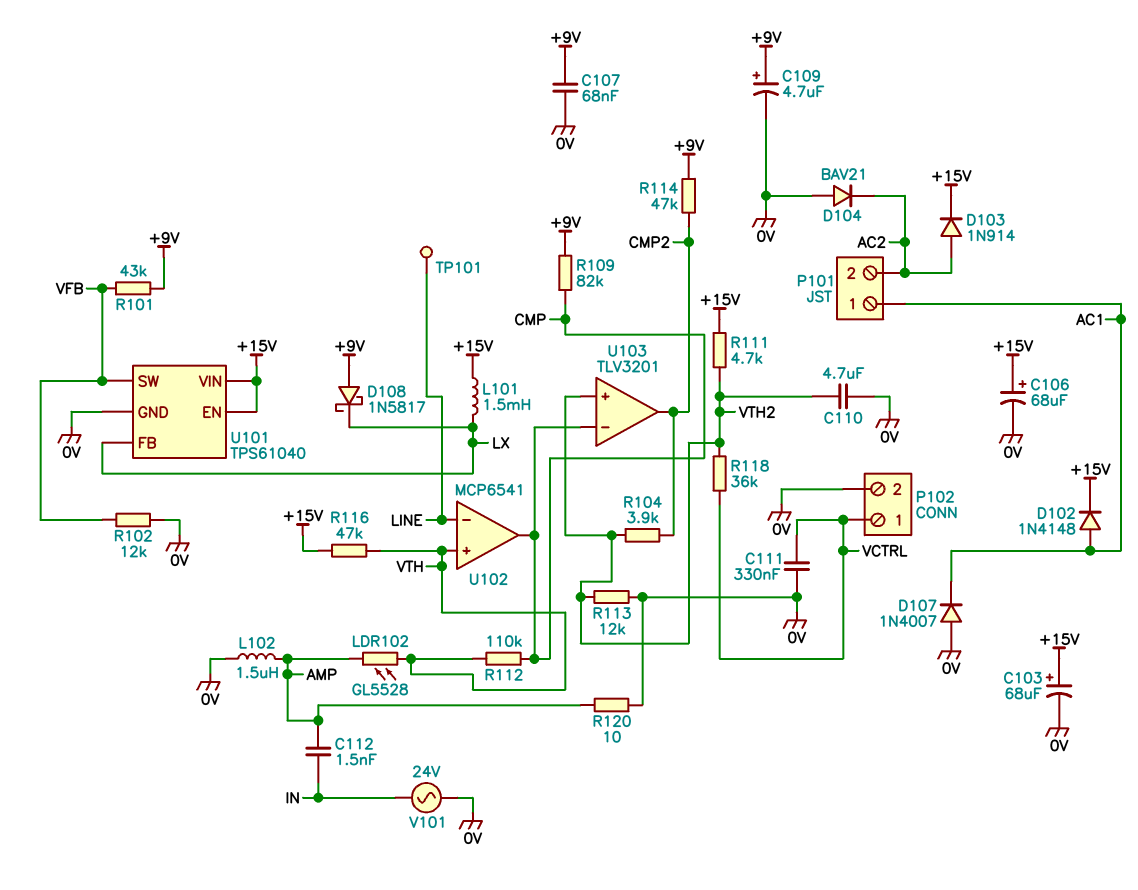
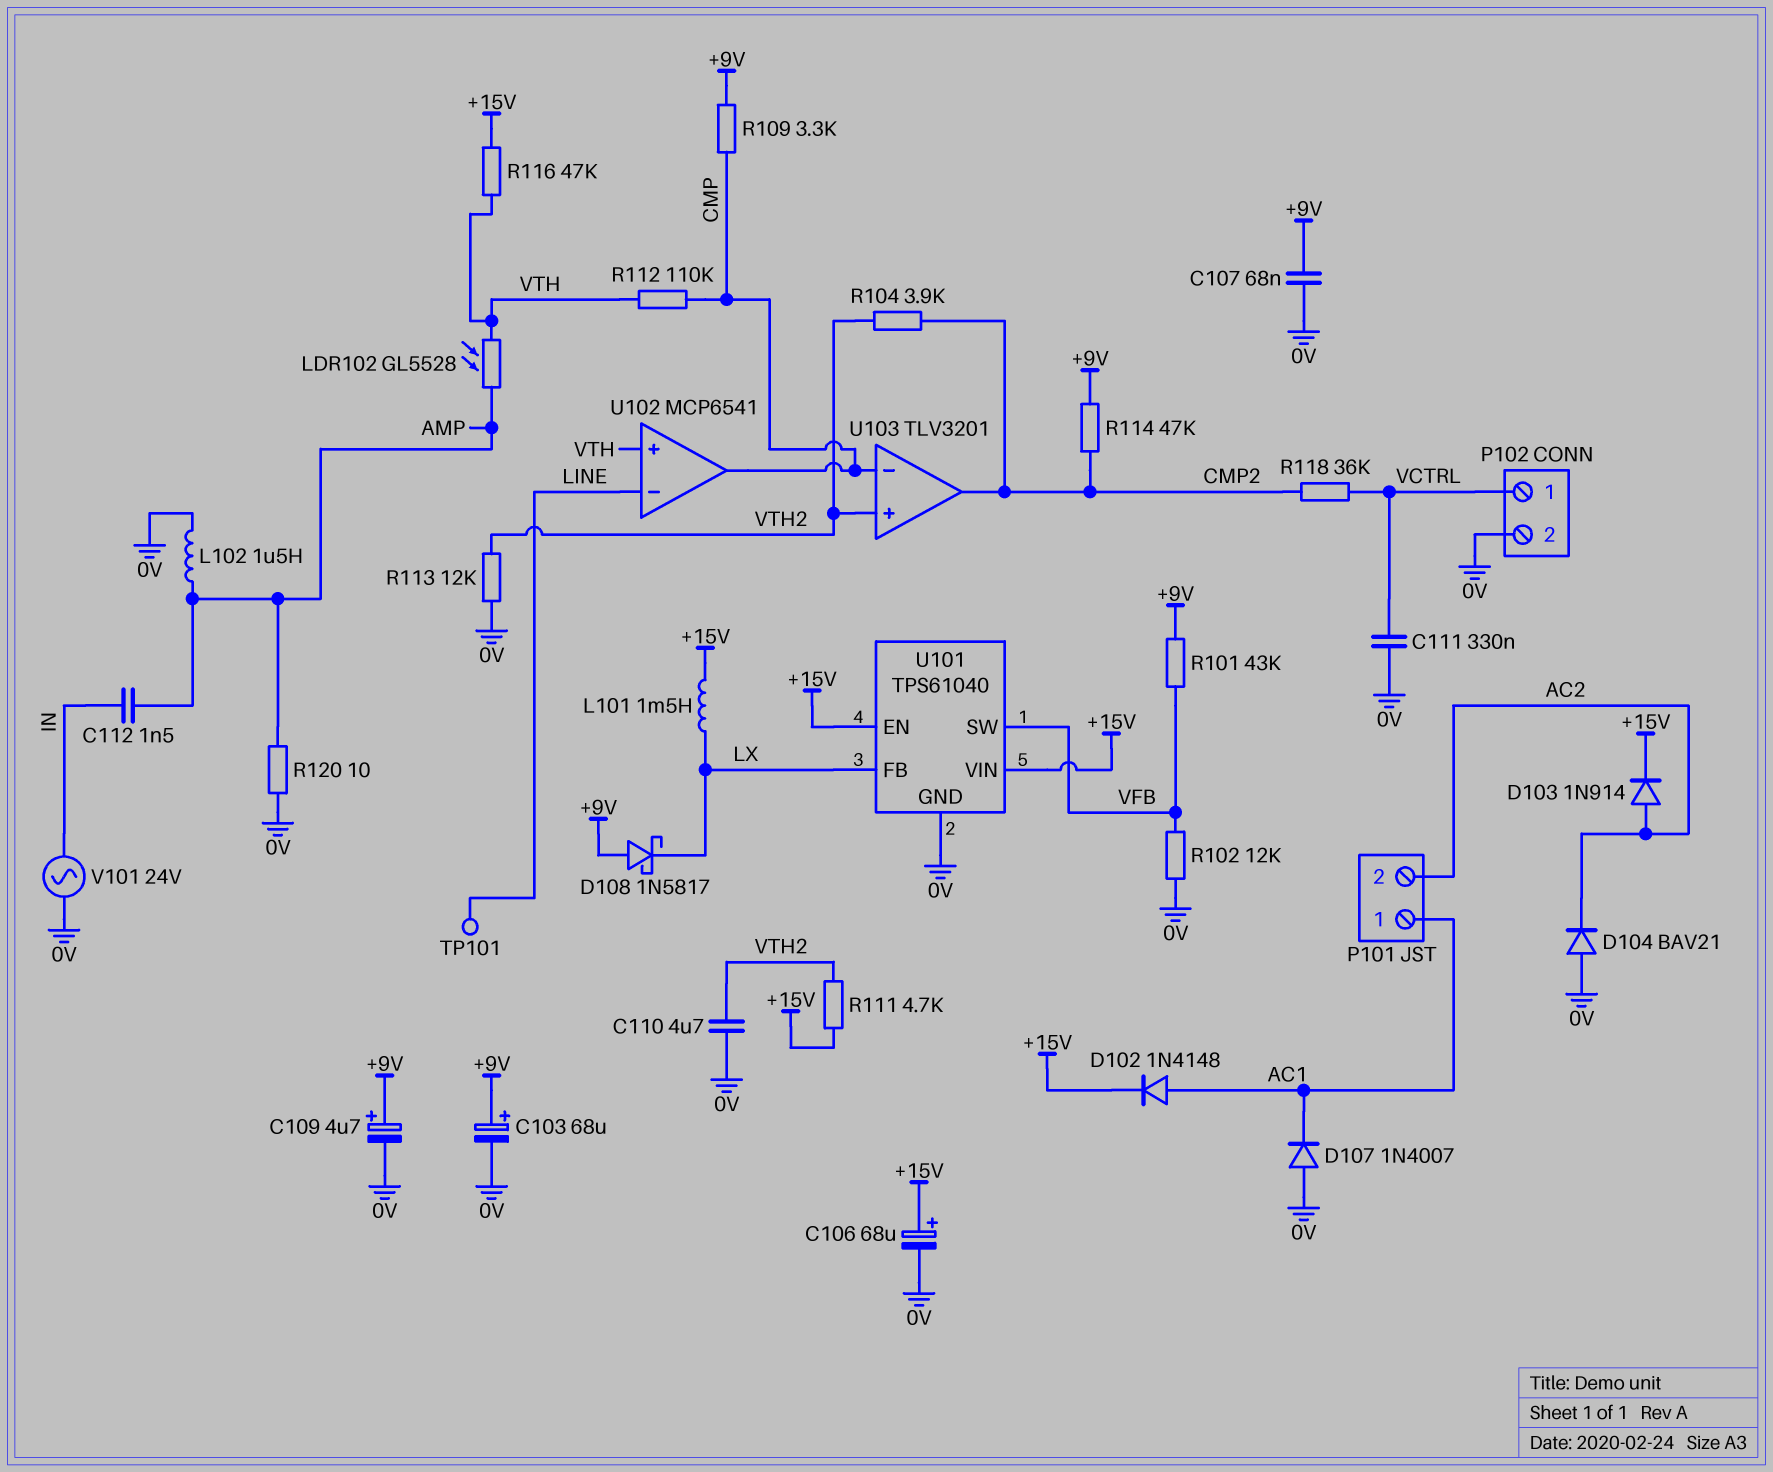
C103: 68uF (plus +15V, minus 0V) -> 68uF (plus +9V, minus 0V)
R109: 82k (+9V, CMP) -> 3.3k (+9V, CMP)
R118: 36k (VCTRL, VTH2) -> 36k (CMP2, VCTRL)

